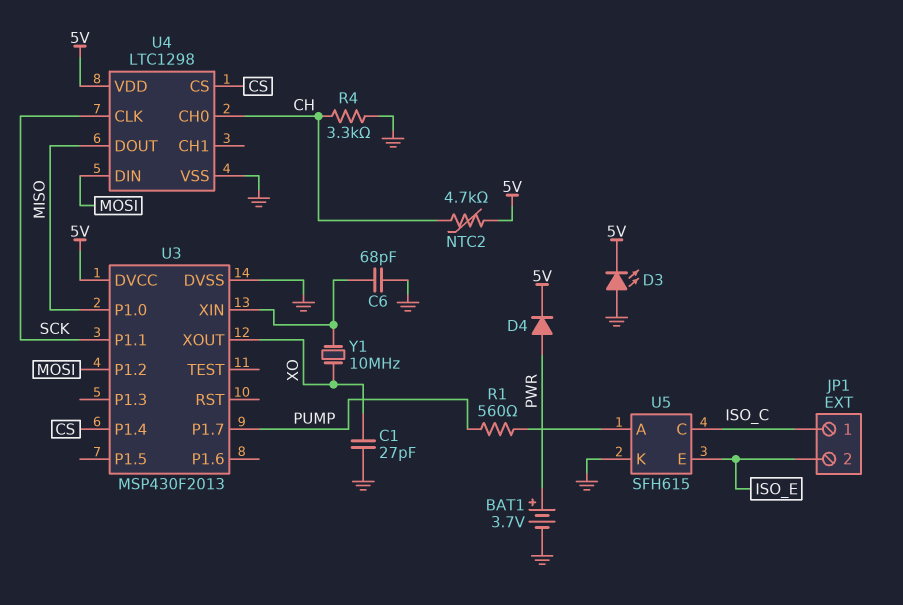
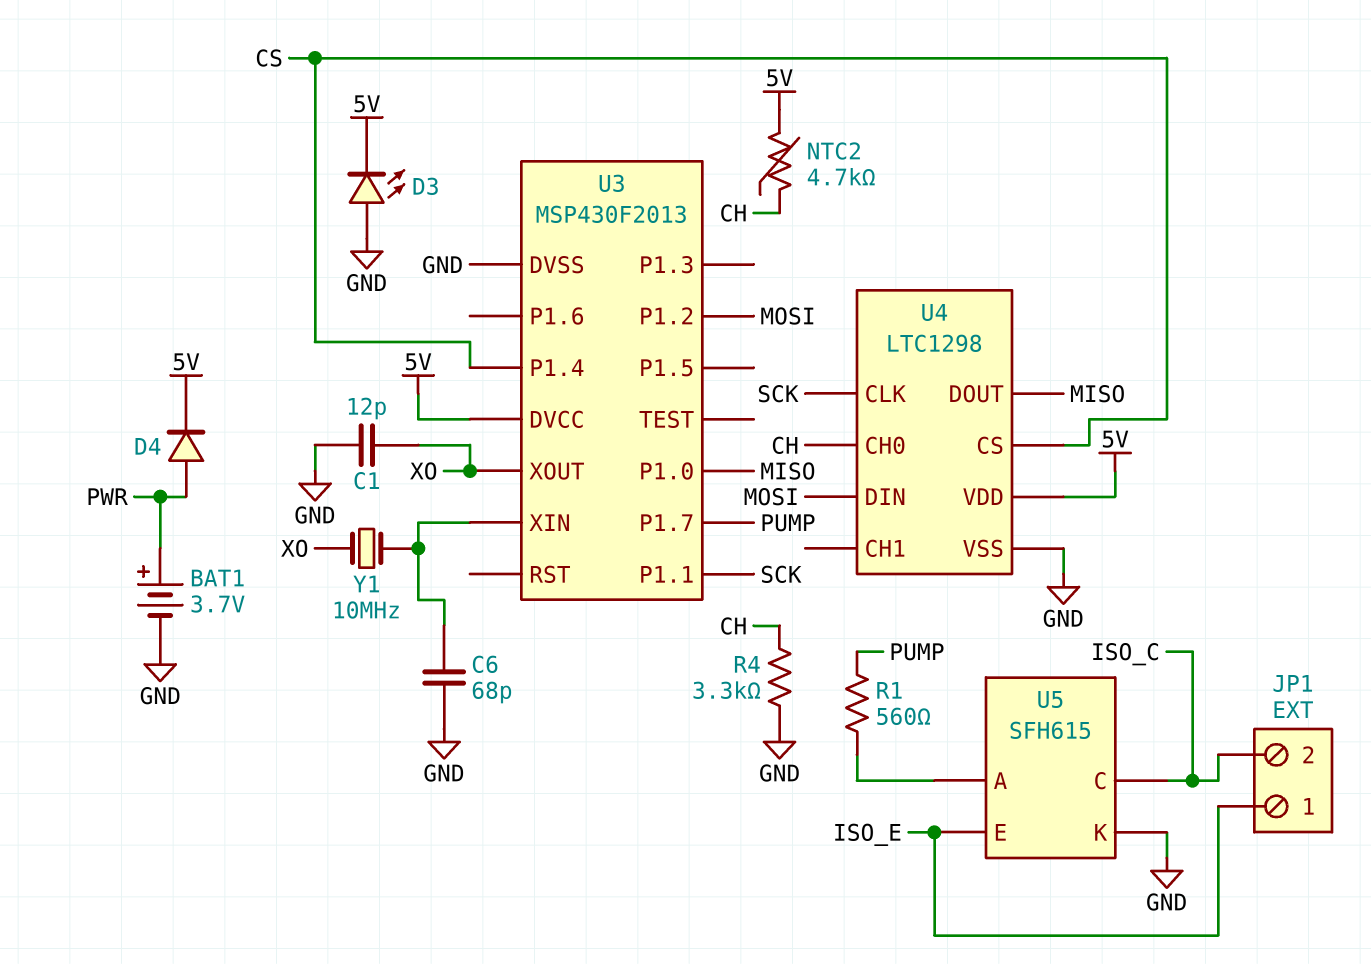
C1: 27pF (GND, XO) -> 12pF (GND, XO)
JP1 pin 1: ISO_C -> ISO_E
JP1 pin 2: ISO_E -> ISO_C

